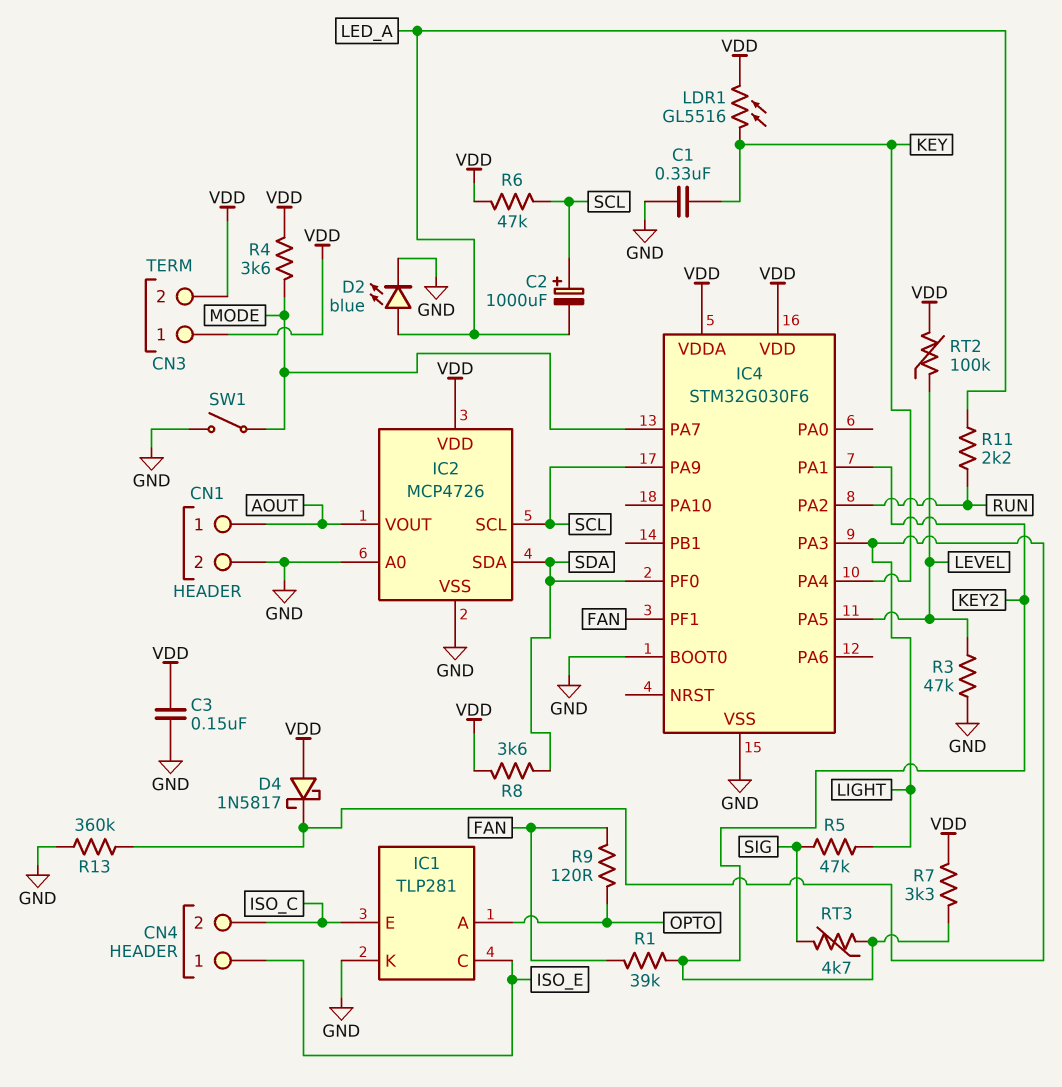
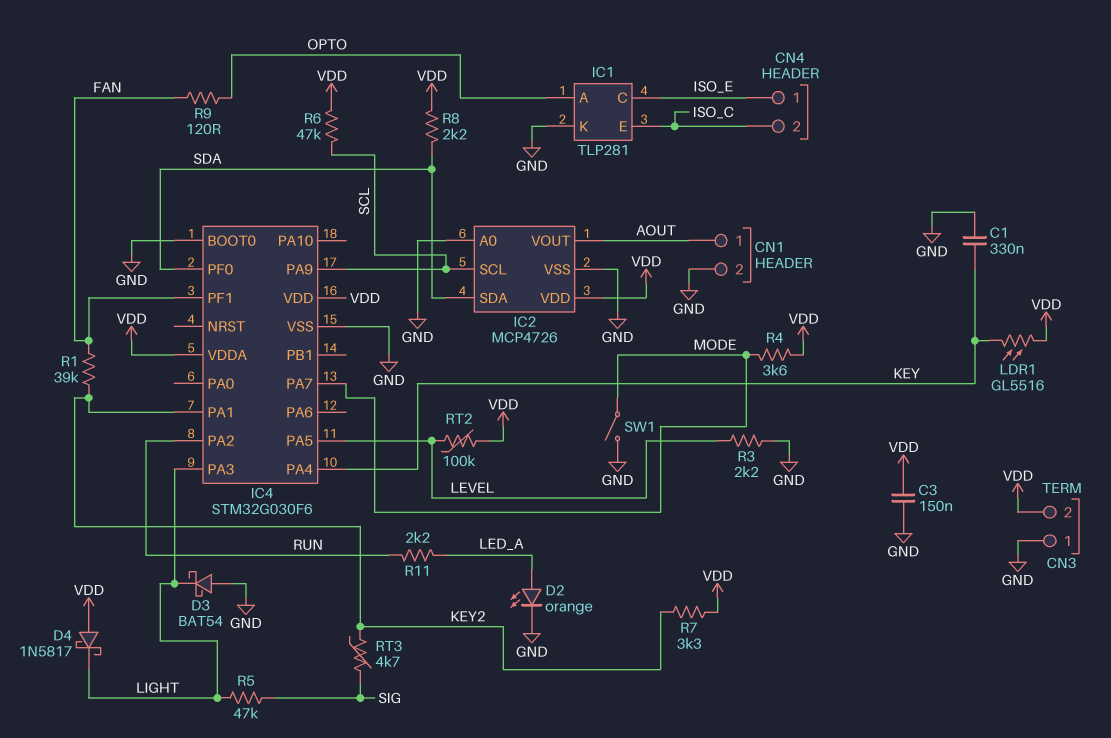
C2: 1000uF (plus SCL, minus LED_A) -> none
CN3 pin 1: VDD -> GND
D2: LED blue (A LED_A, K GND) -> LED orange (A LED_A, K GND)
D3: none -> schottky BAT54 (A GND, K LIGHT)
R3: 47k (GND, LEVEL) -> 2.2k (GND, LEVEL)
R8: 3.6k (SDA, VDD) -> 2.2k (SDA, VDD)
R13: 360k (GND, LIGHT) -> none

